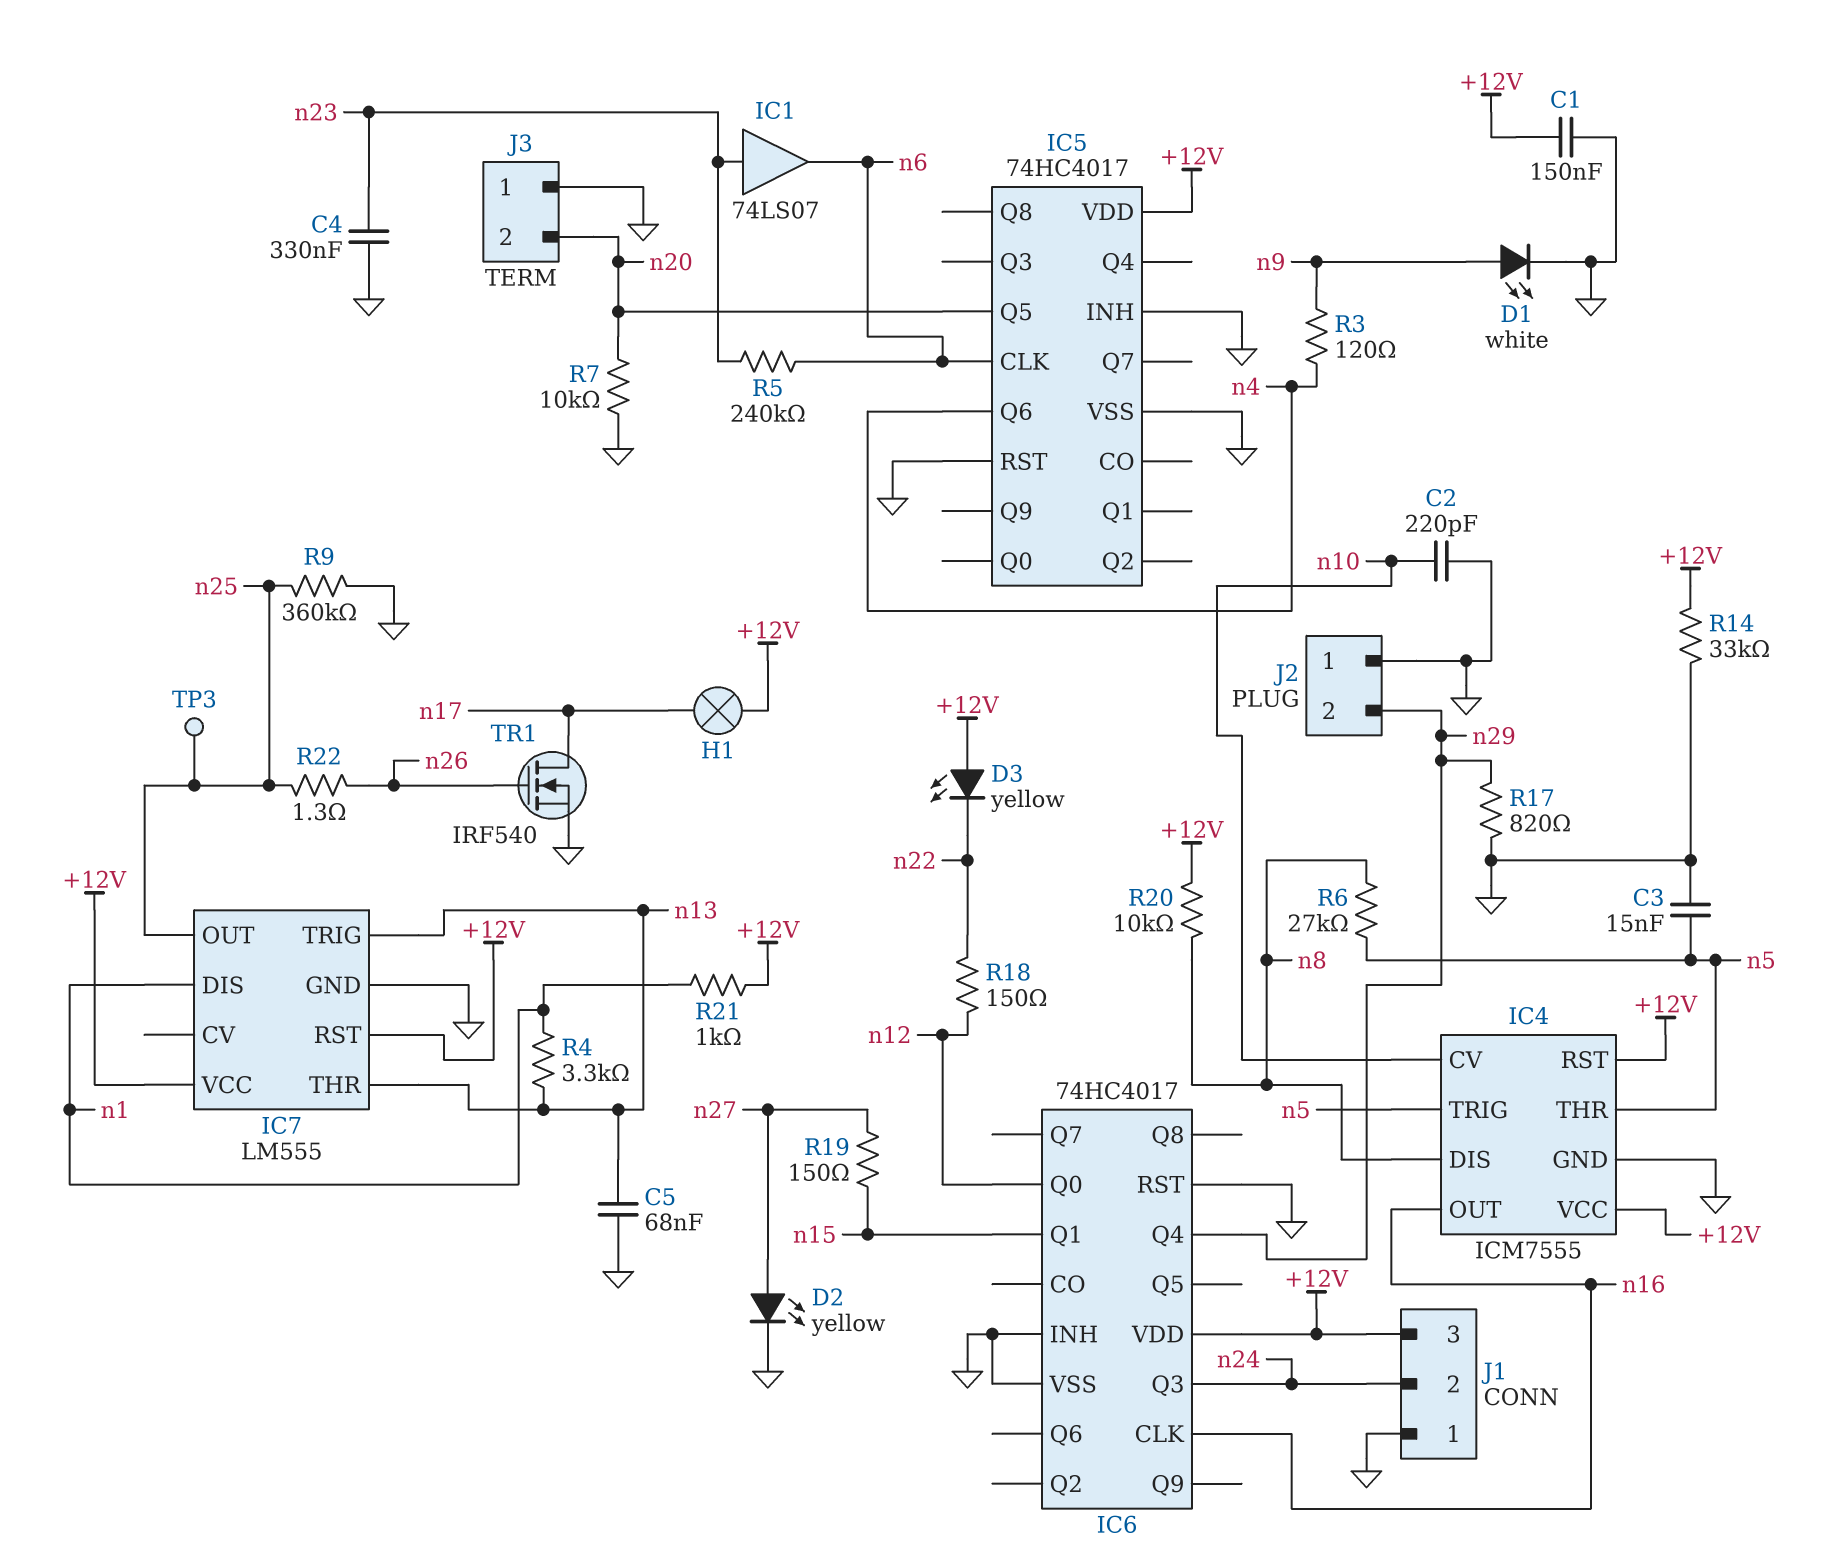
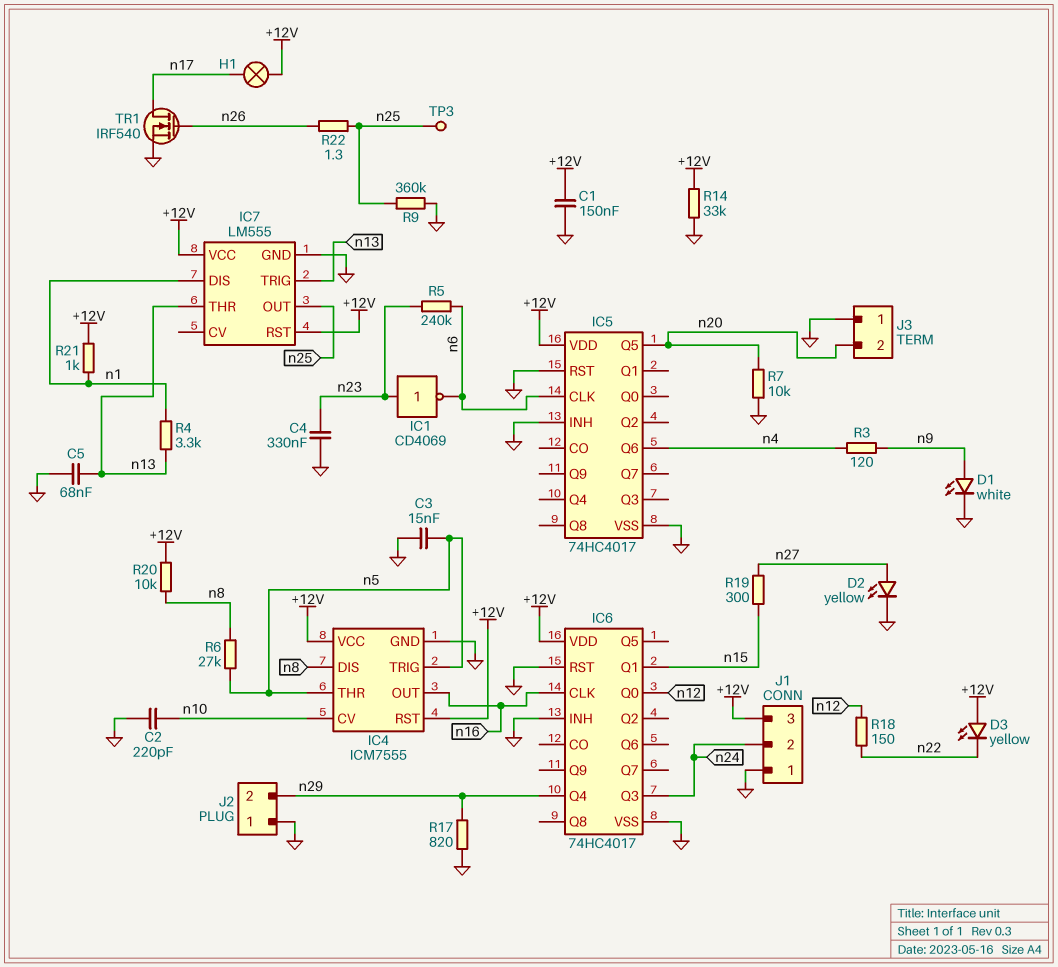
IC1: buffer 74LS07 (in n23, out n6) -> NOT CD4069 (in n23, out n6)
R19: 150 (n15, n27) -> 300 (n15, n27)

